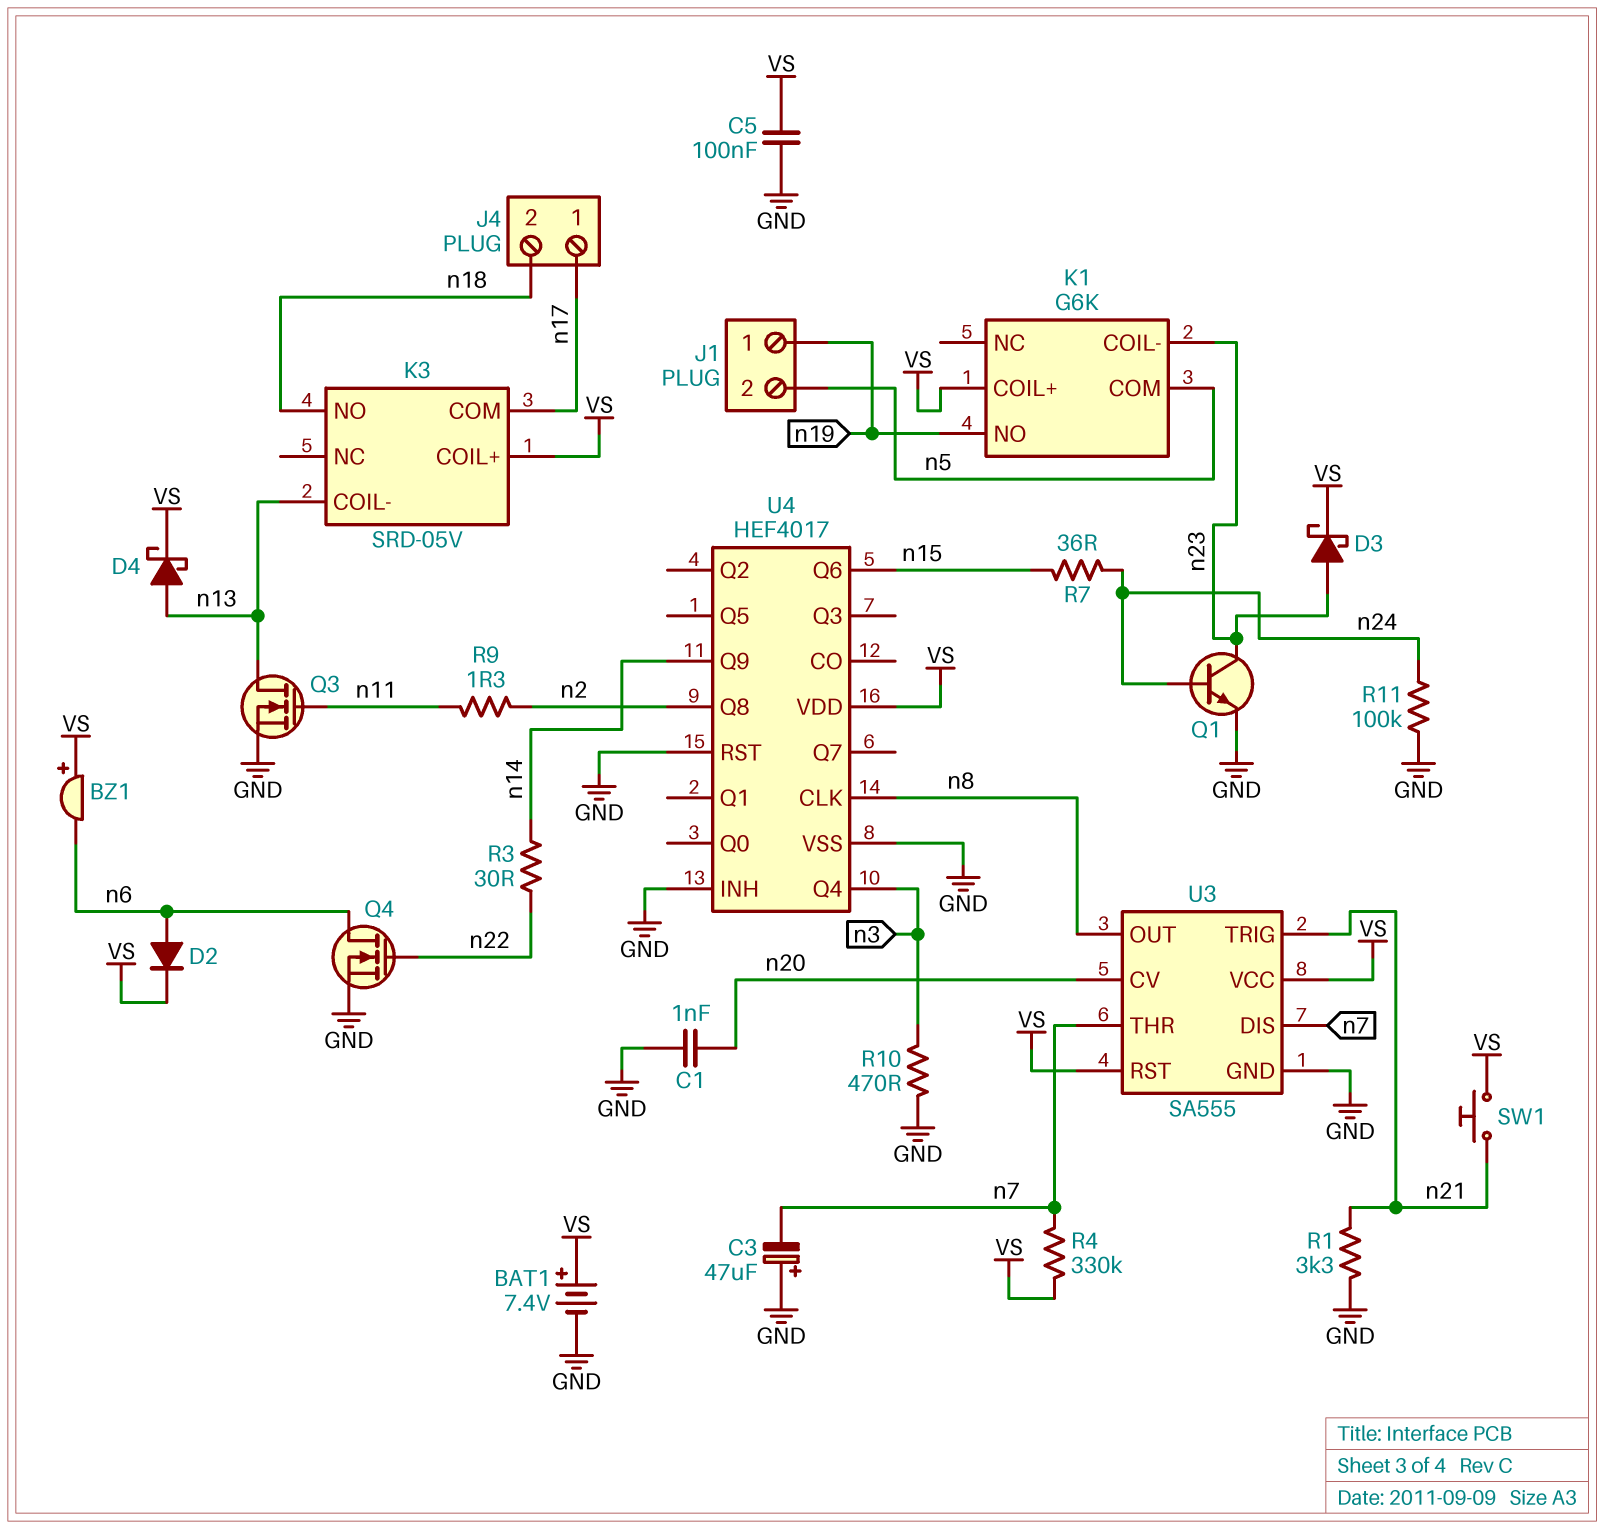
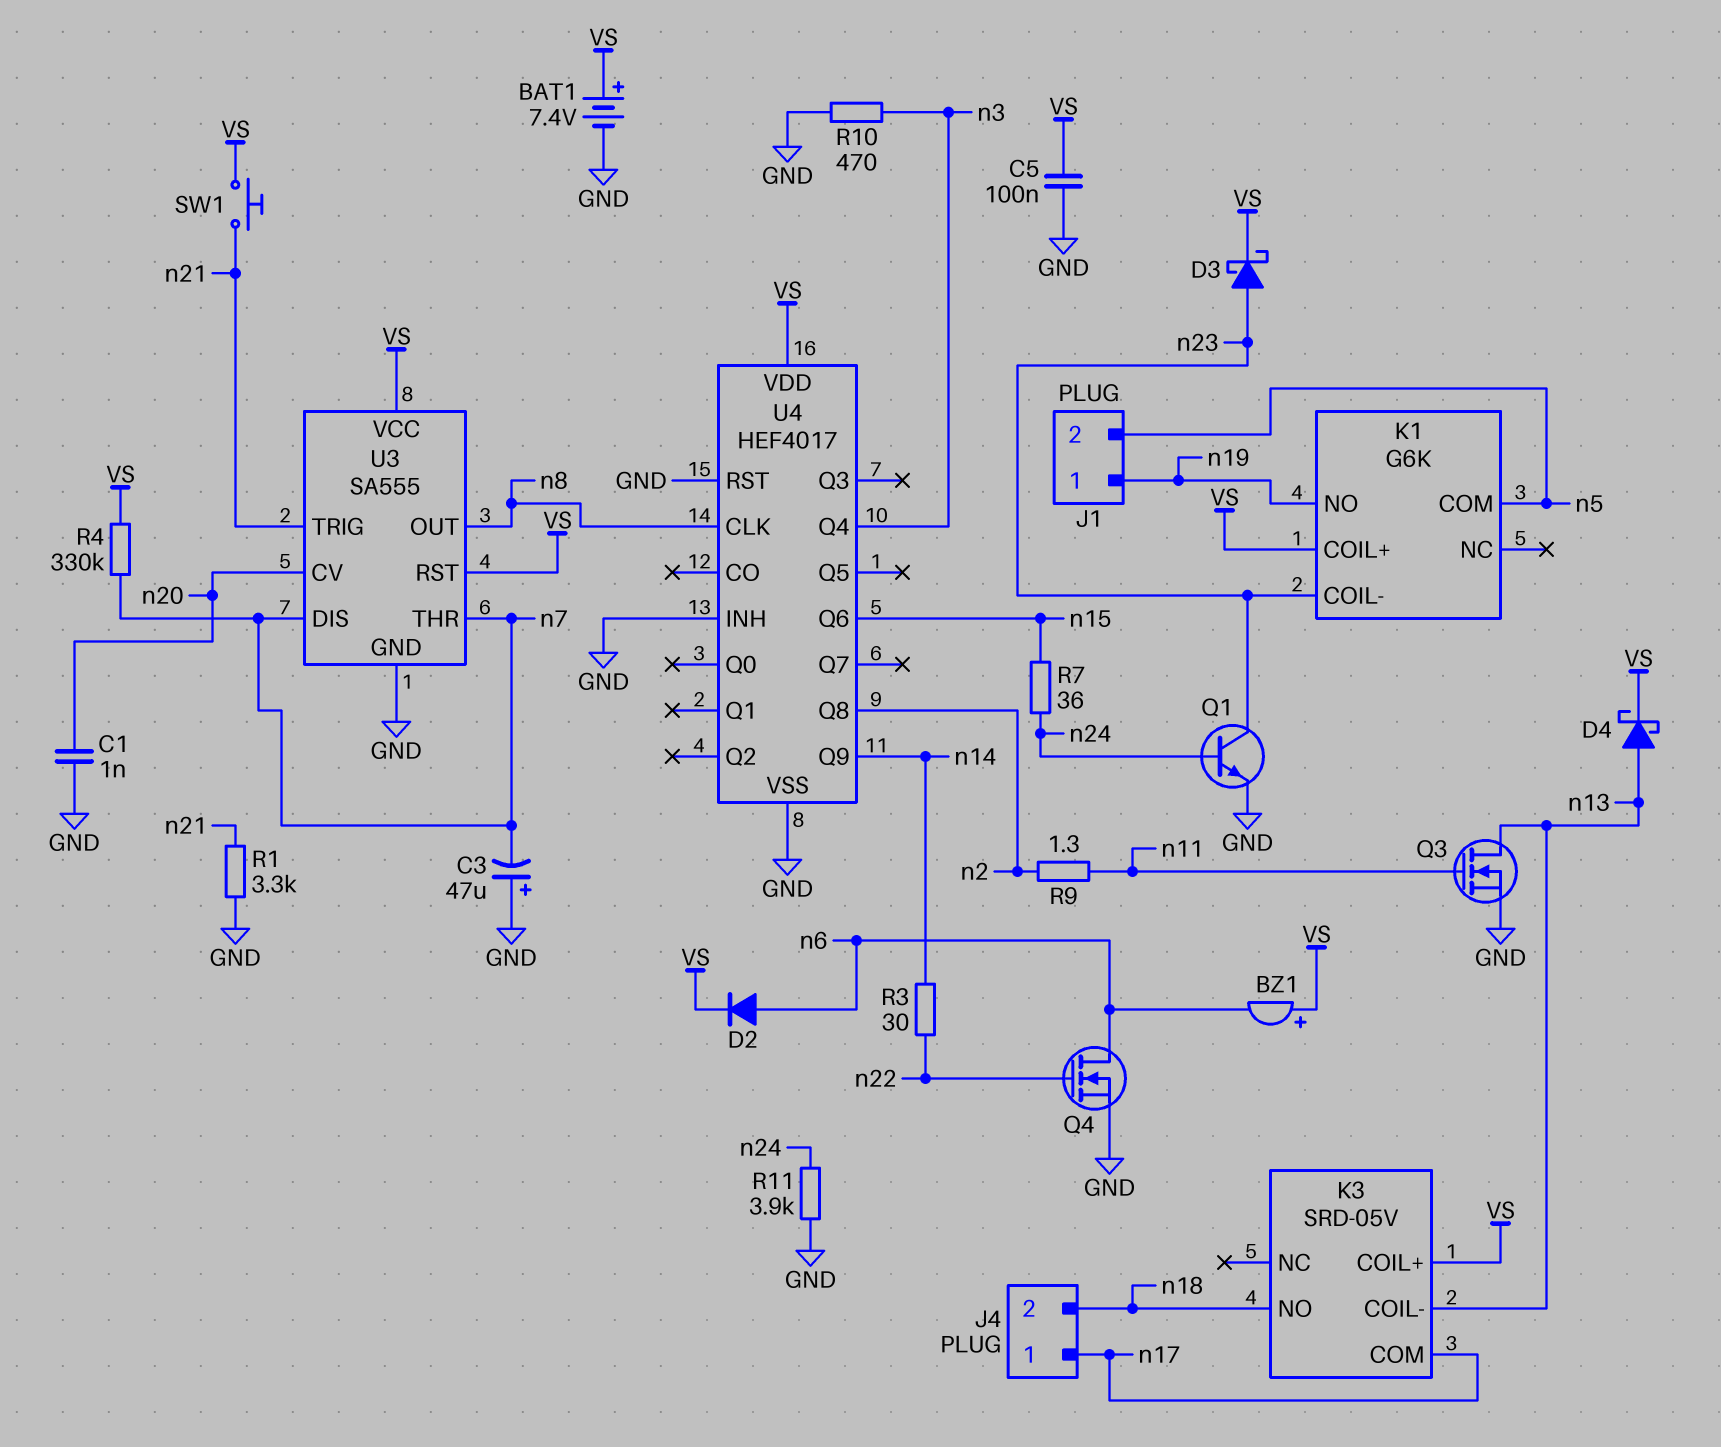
R11: 100k (GND, n24) -> 3.9k (GND, n24)

